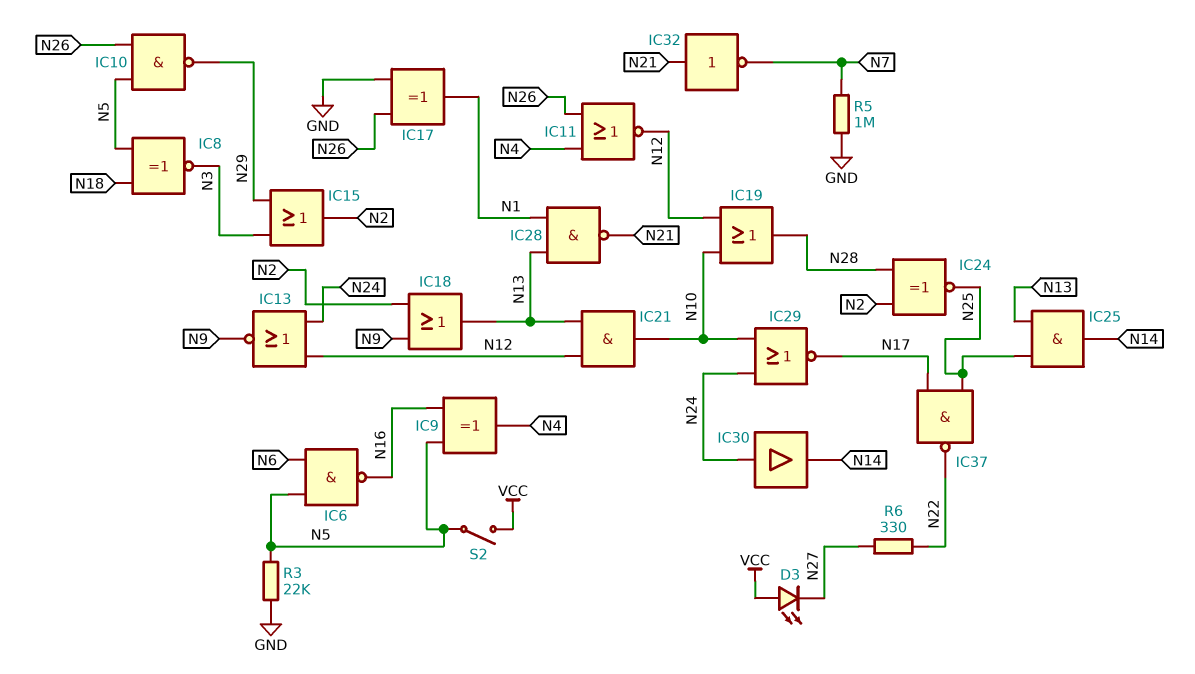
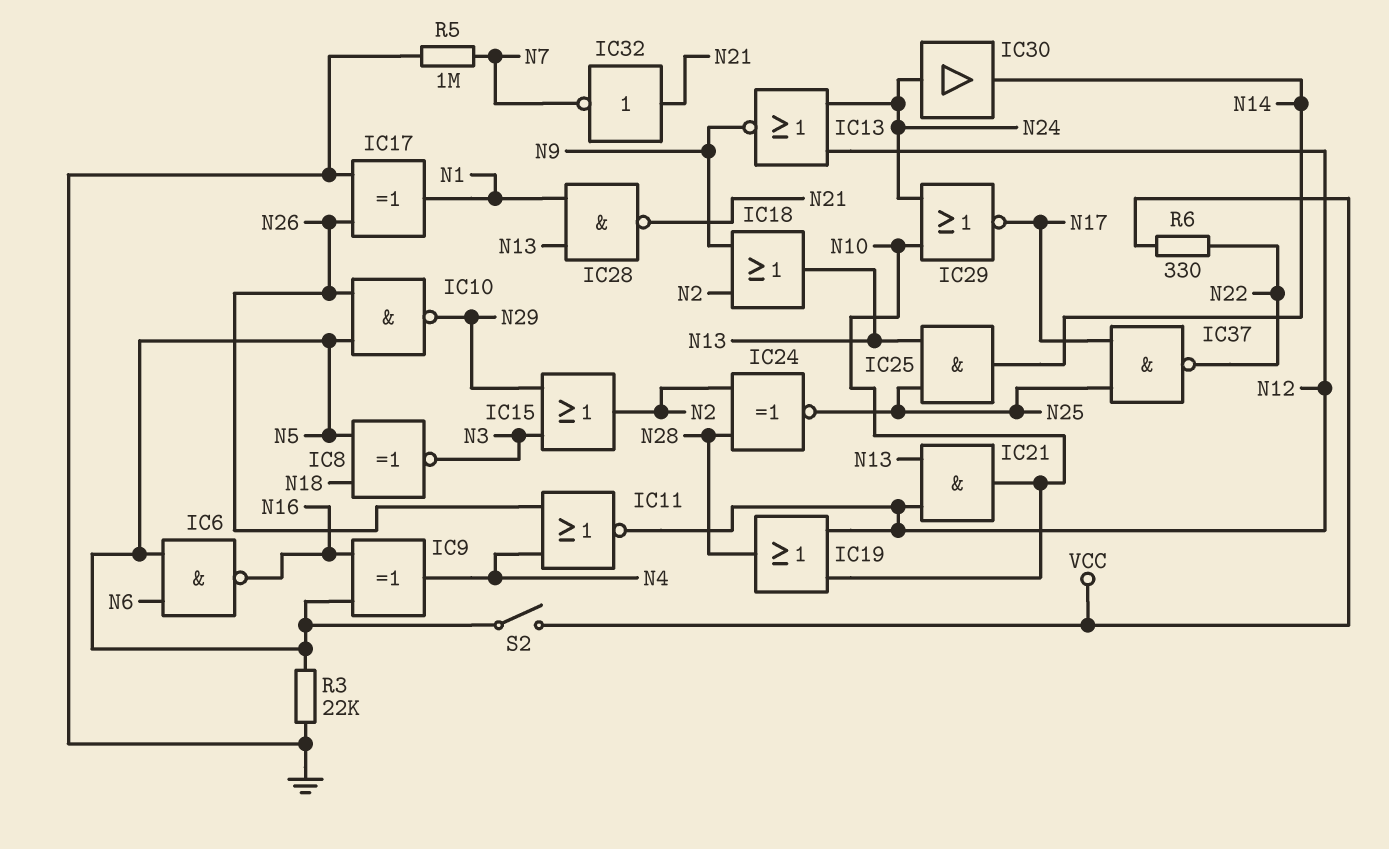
D3: LED (A VCC, K N27) -> none
R6: 330 (N22, N27) -> 330 (N22, VCC)

